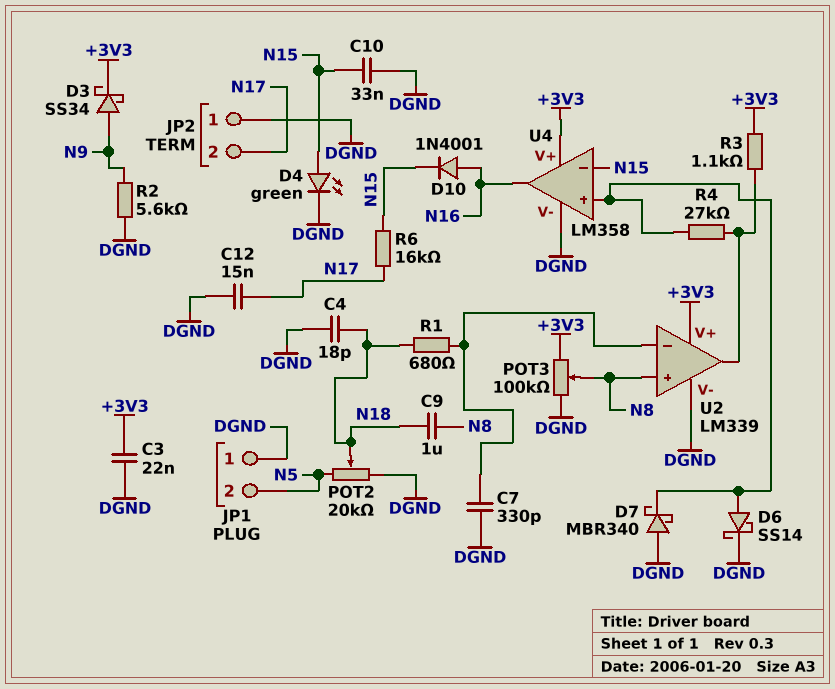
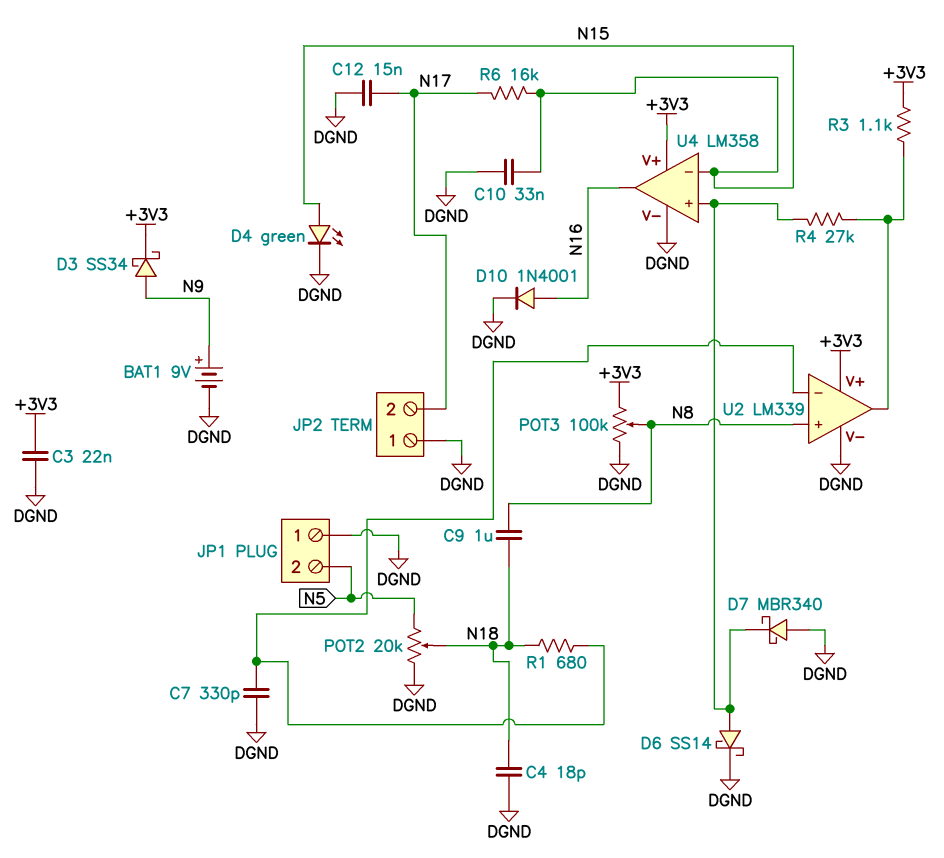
BAT1: none -> 9V (plus N9, minus DGND)
D10: diode 1N4001 (A N16, K N15) -> diode 1N4001 (A N16, K DGND)
R2: 5.6k (DGND, N9) -> none

